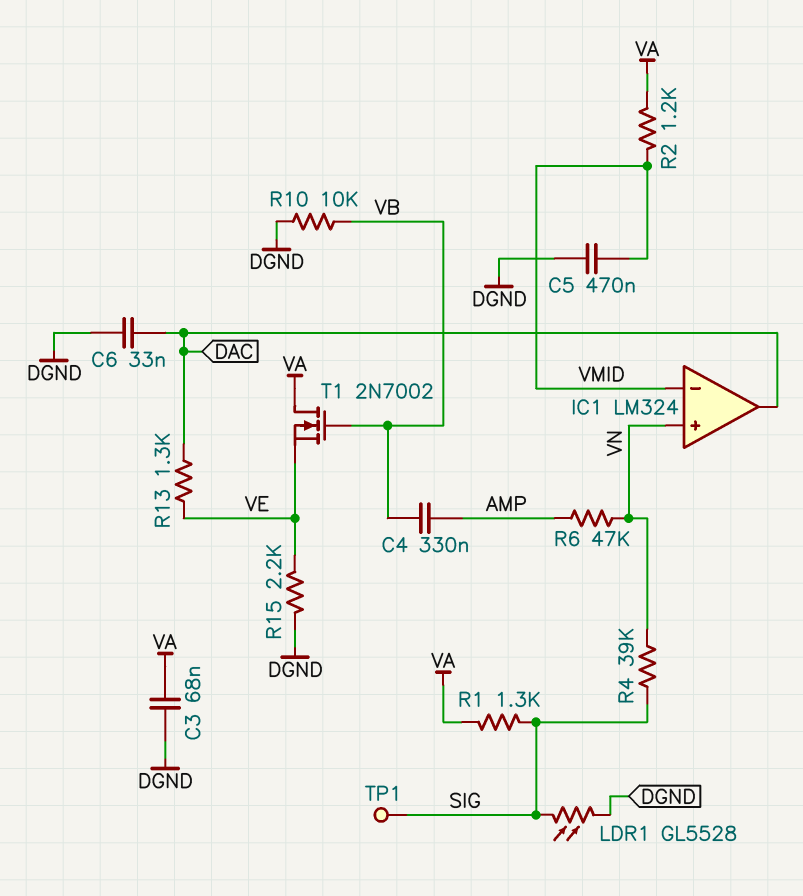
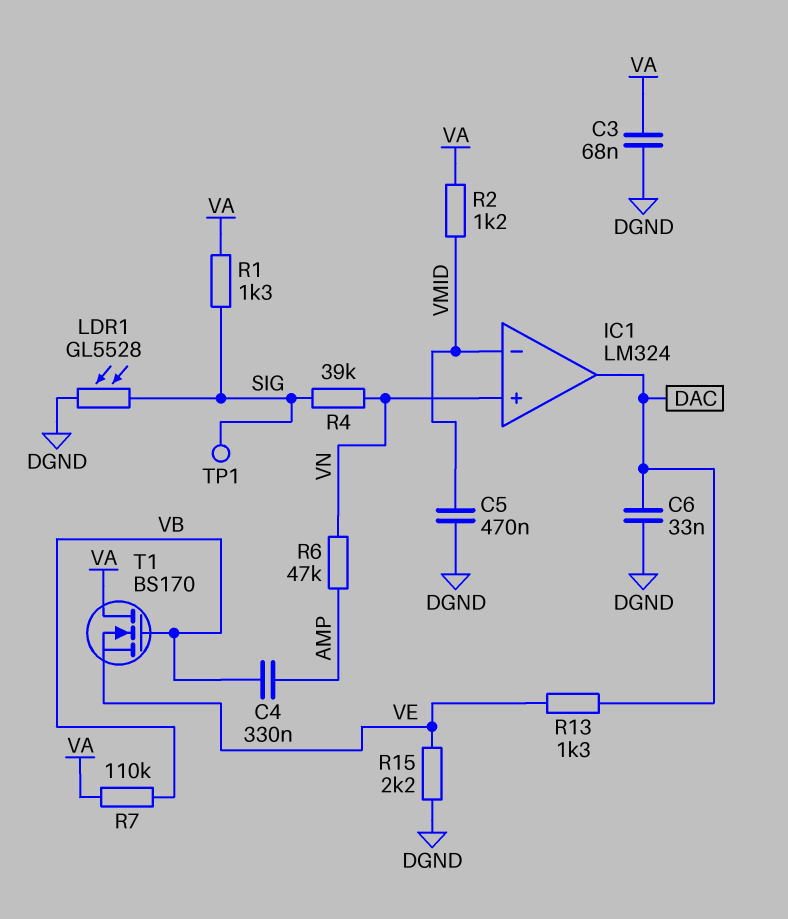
R7: none -> 110k (VA, VB)
R10: 10k (DGND, VB) -> none
T1: NMOS 2N7002 (G VB, D VA, S VE) -> NMOS BS170 (G VB, D VA, S VE)

